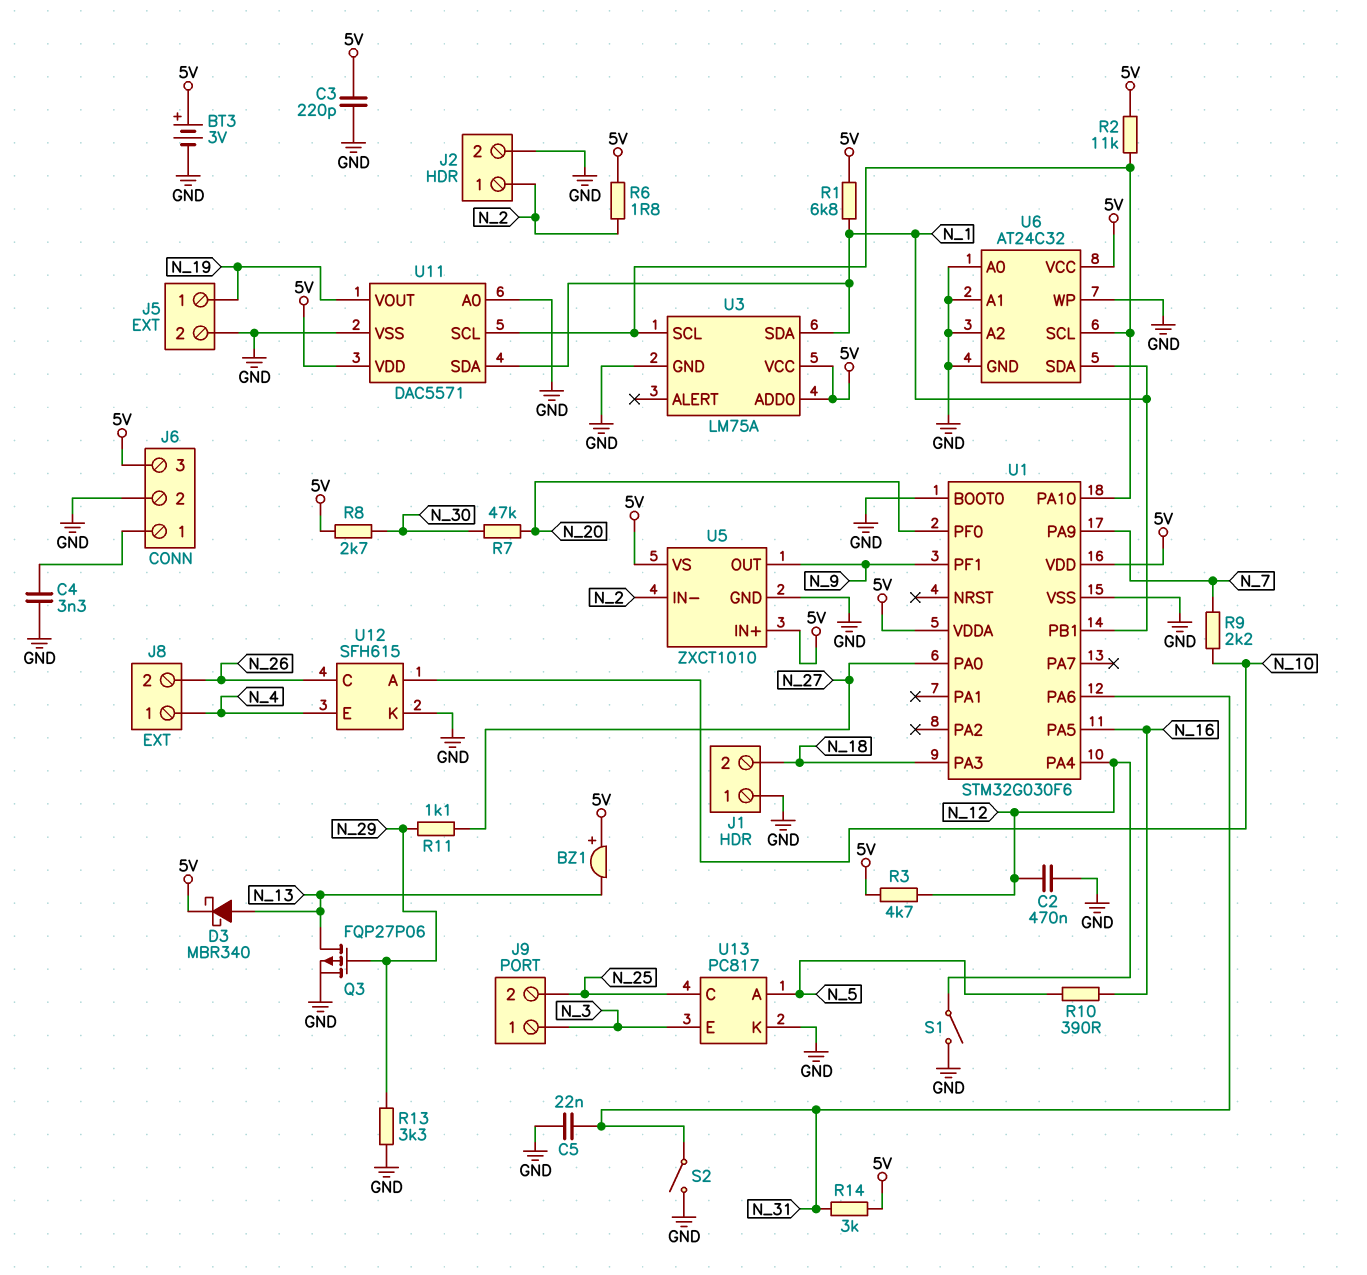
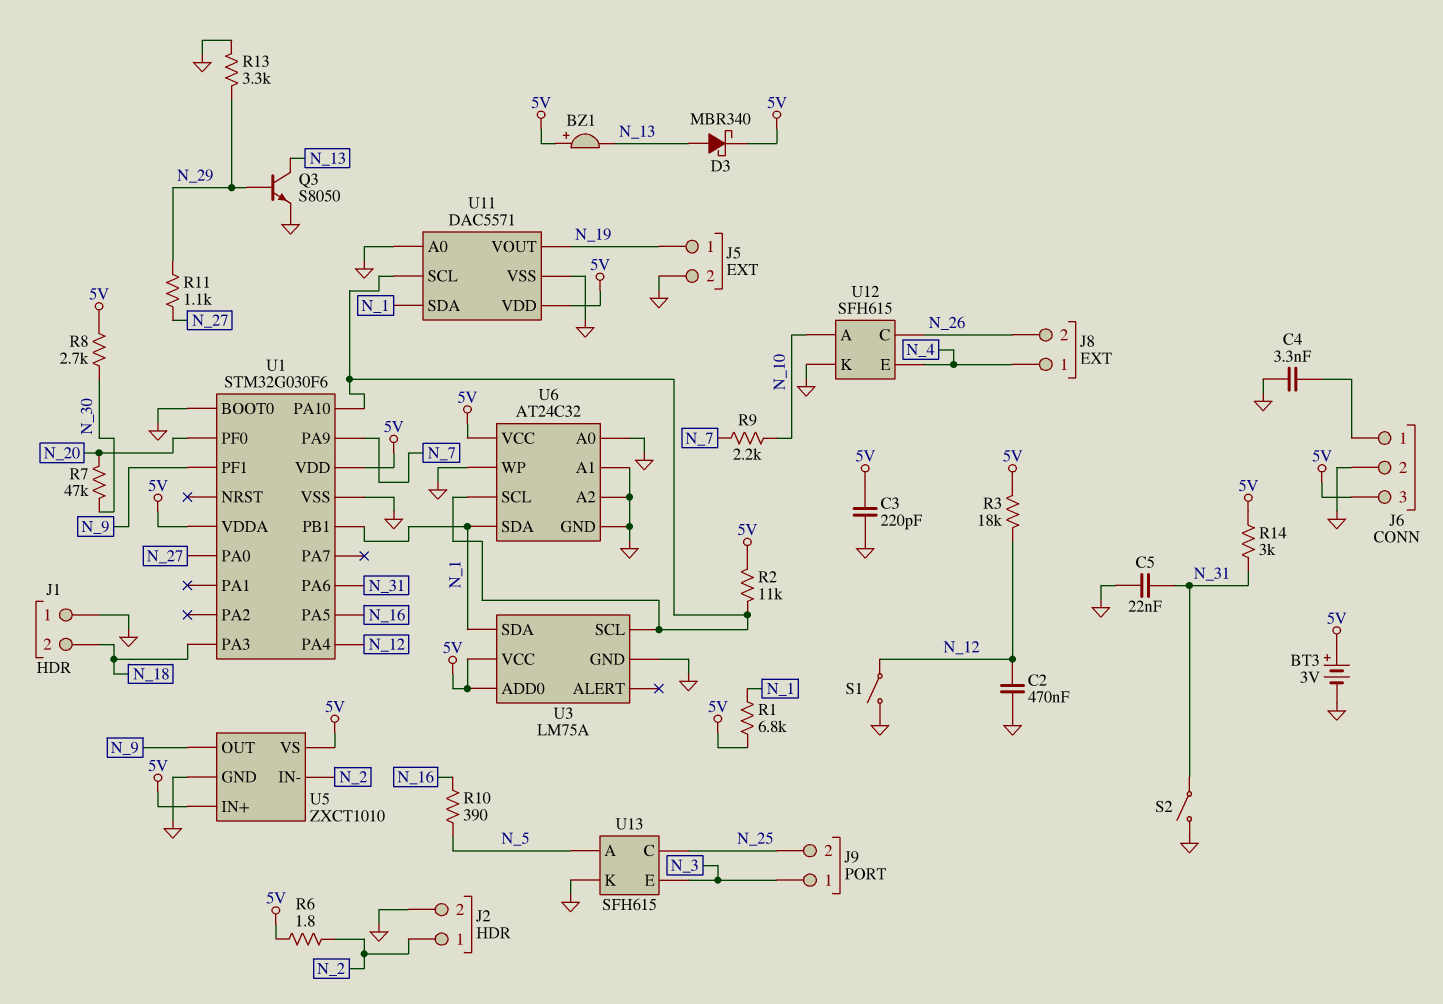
Q3: PMOS FQP27P06 (G N_29, D N_13, S GND) -> NPN S8050 (B N_29, C N_13, E GND)
R3: 4.7k (5V, N_12) -> 18k (5V, N_12)
U13: PC817 -> SFH615

